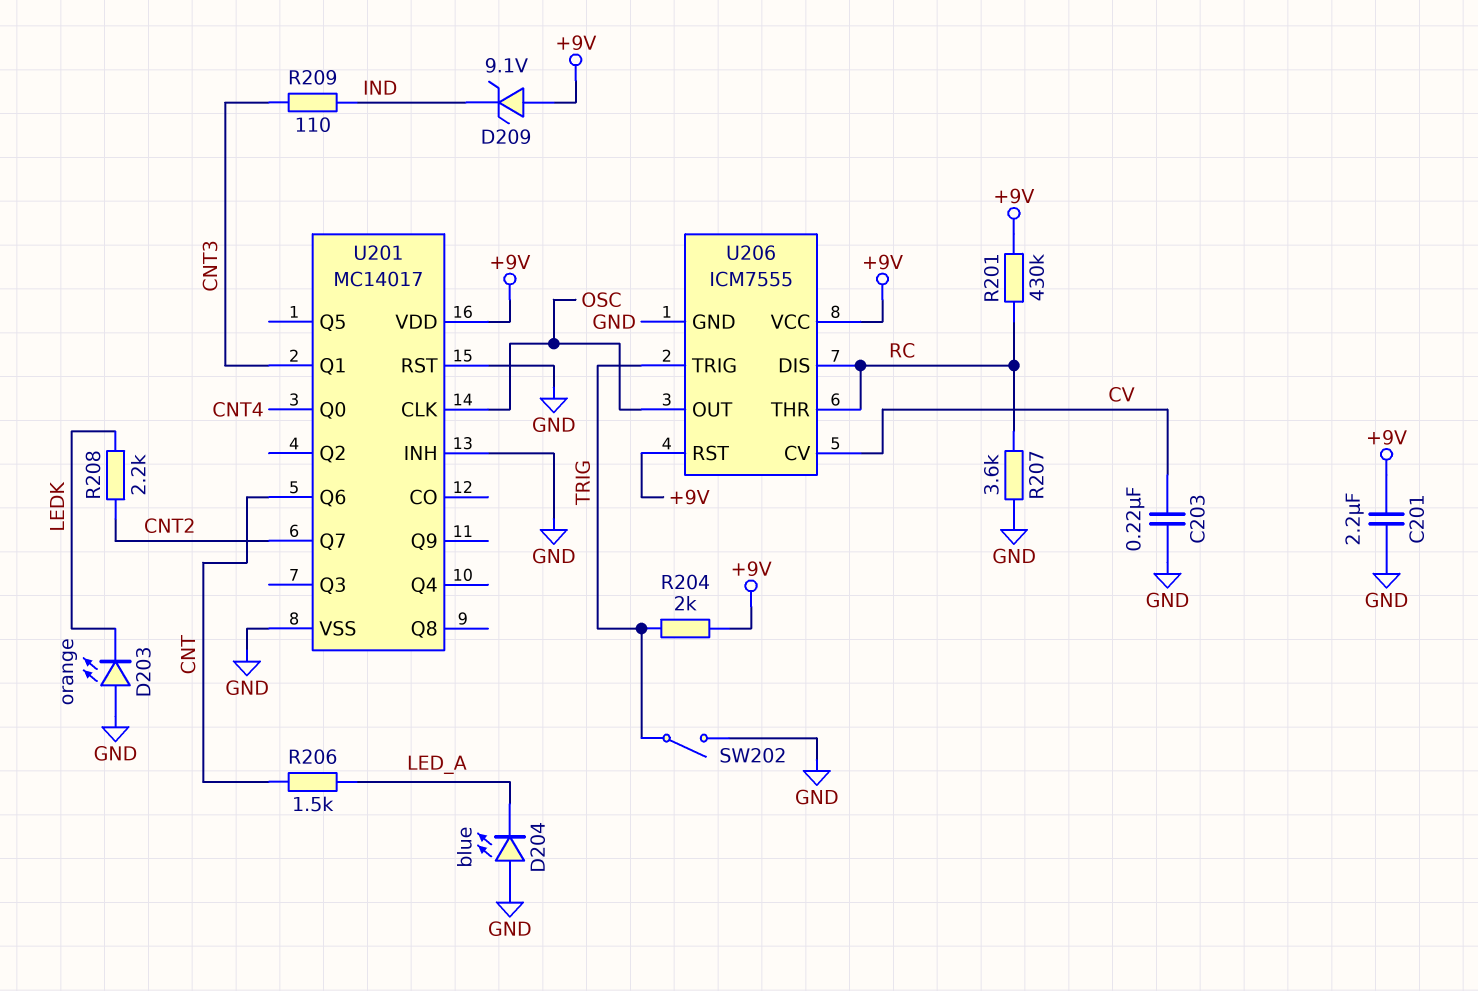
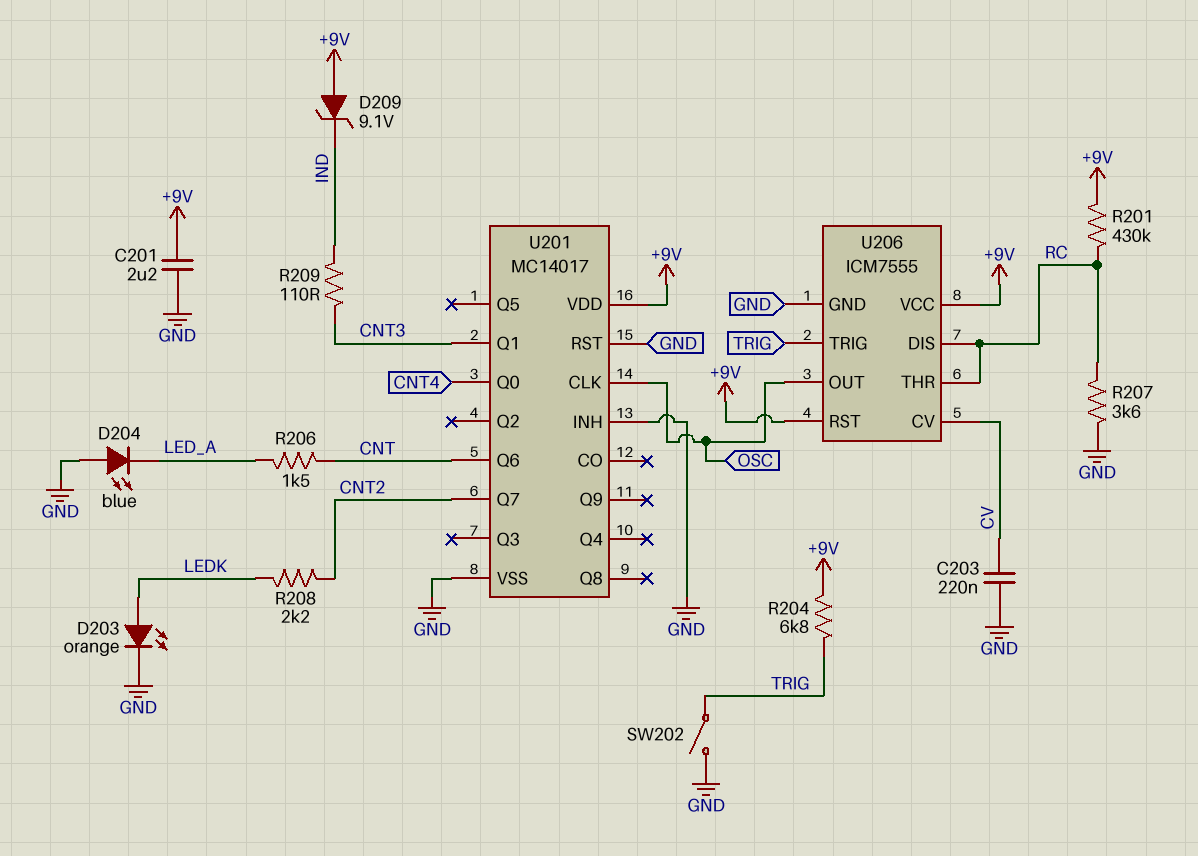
D203: LED orange (A GND, K LEDK) -> LED orange (A LEDK, K GND)
R204: 2k (+9V, TRIG) -> 6.8k (+9V, TRIG)

